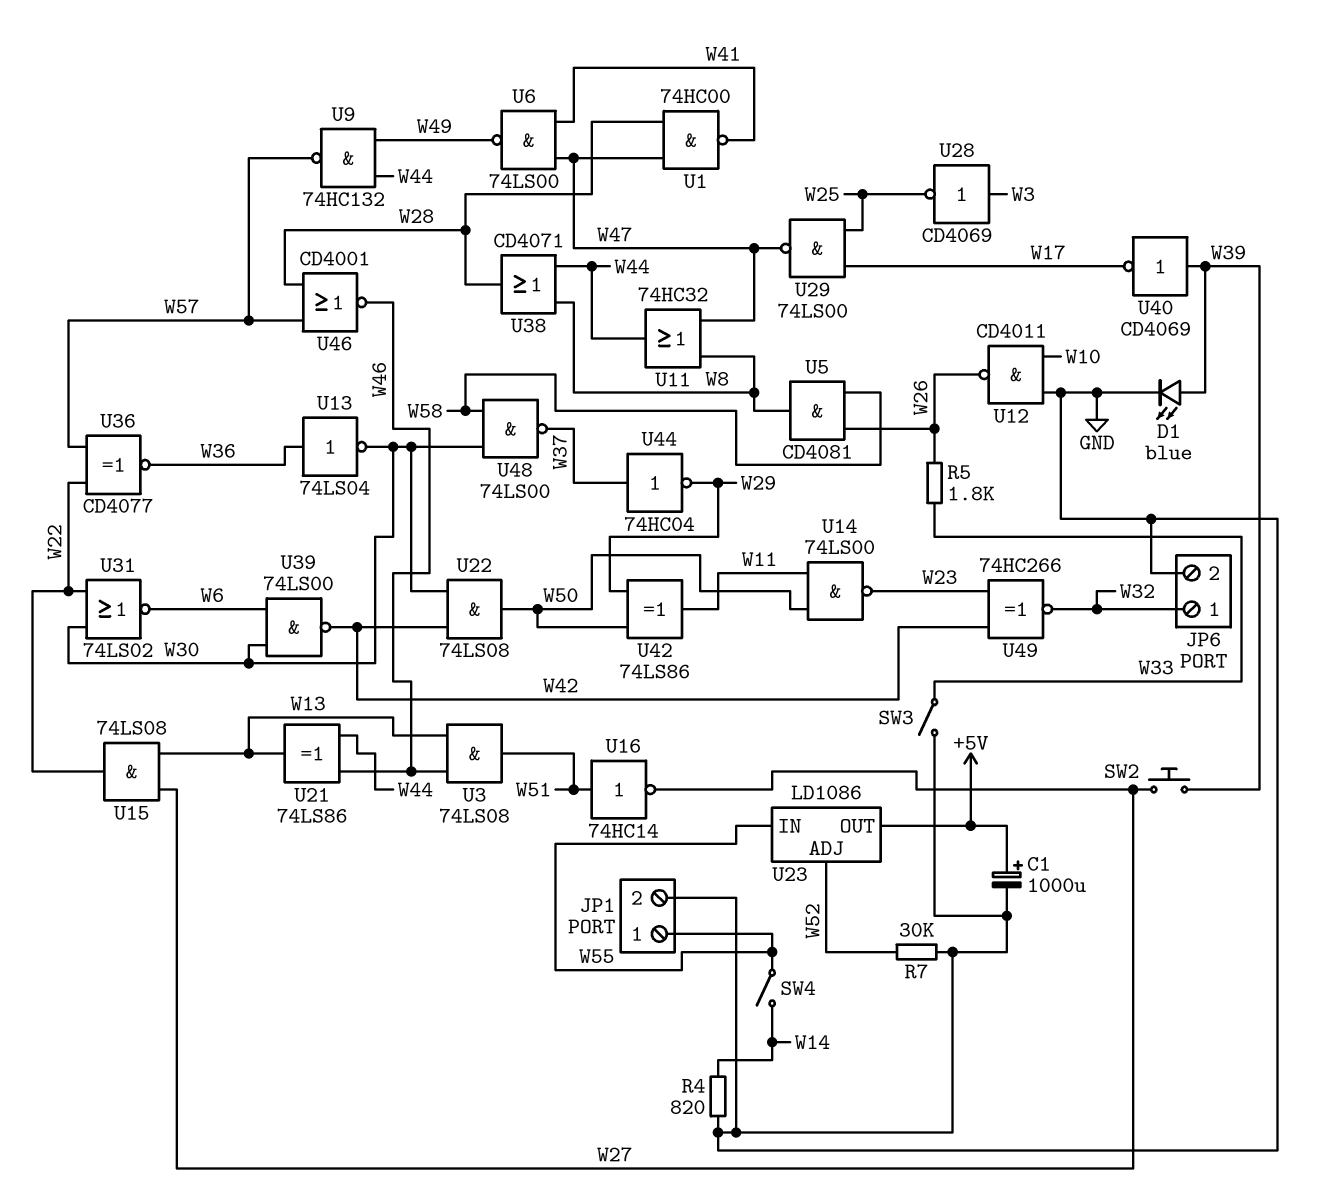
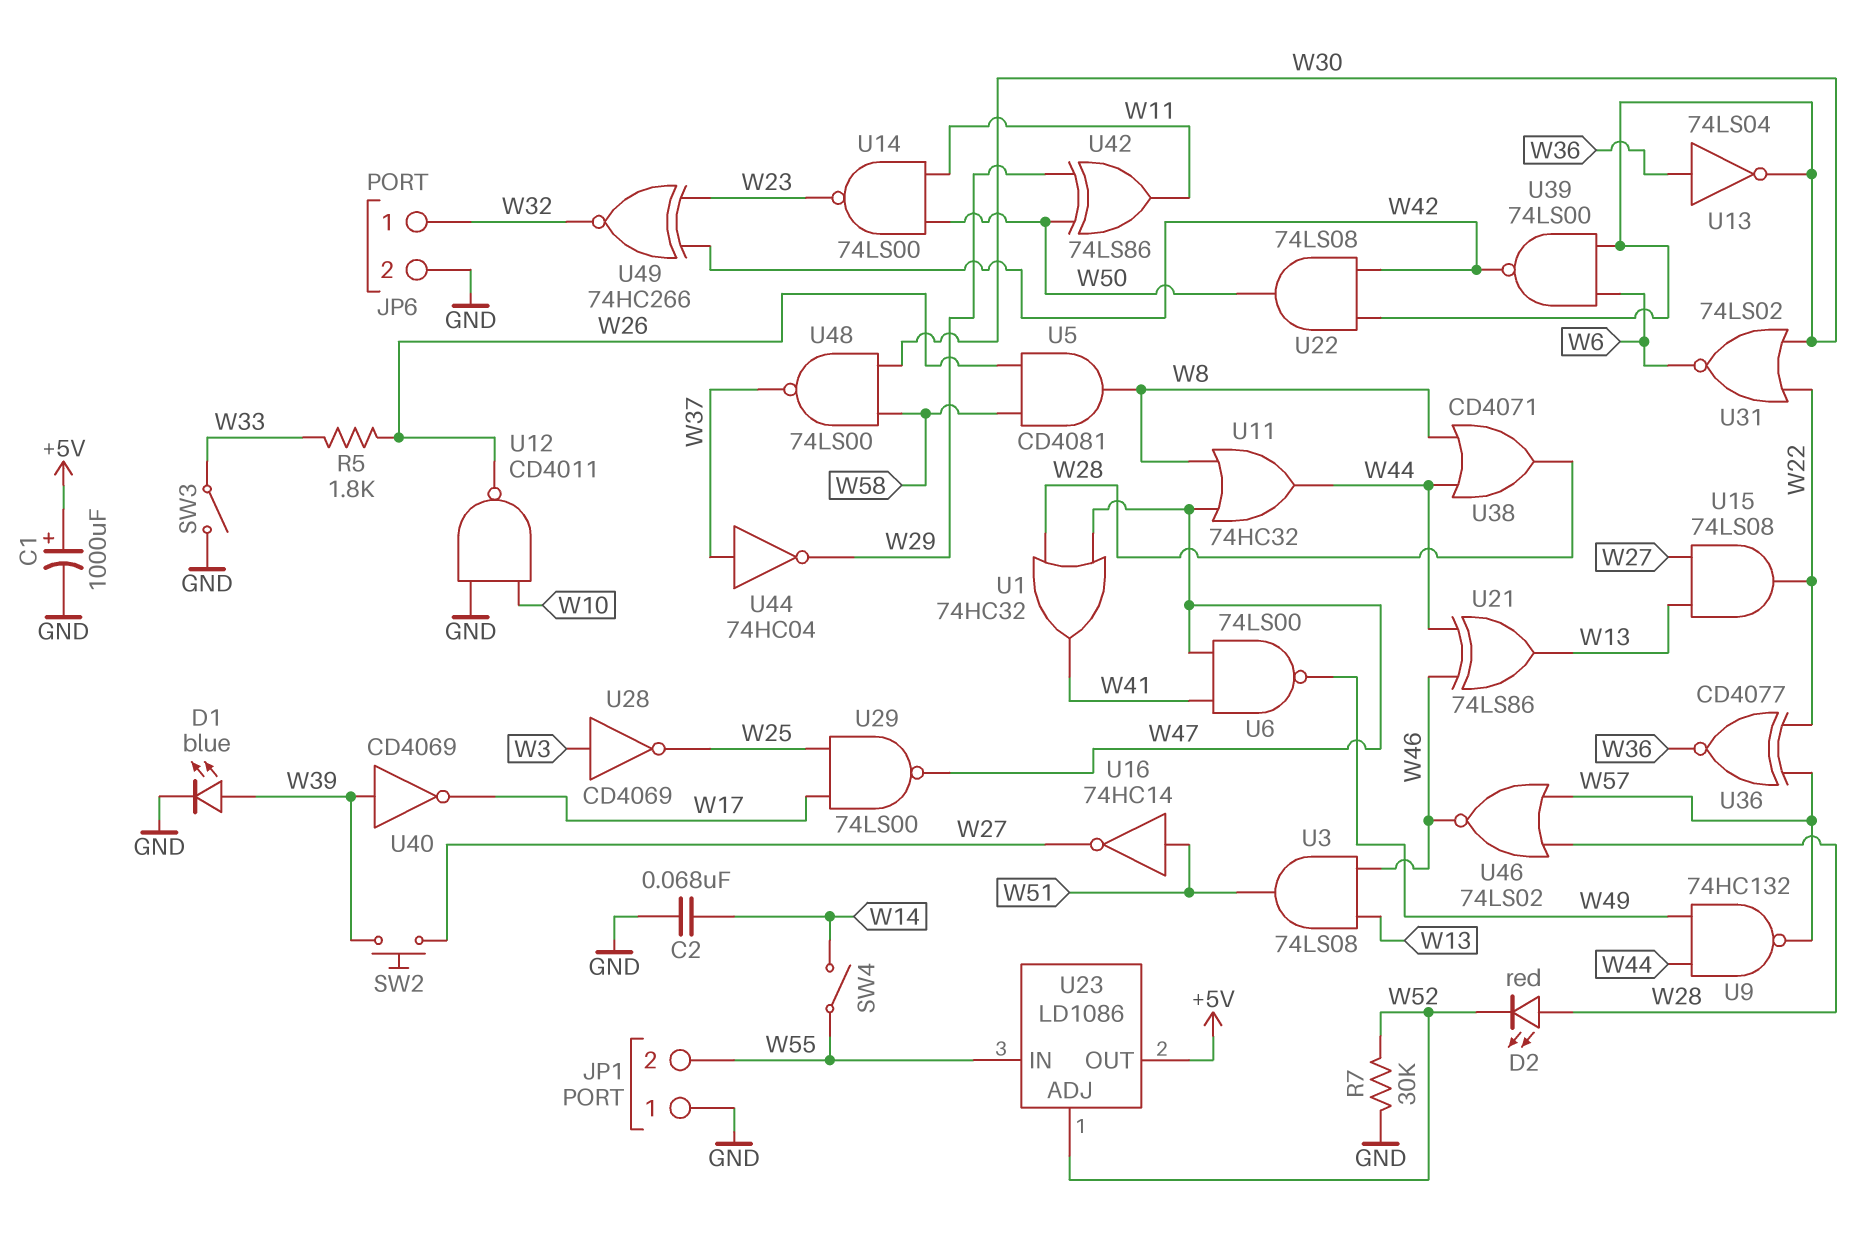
C2: none -> 68nF (GND, W14)
D2: none -> LED red (A W28, K W52)
JP1 pin 1: W55 -> GND
JP1 pin 2: GND -> W55
R4: 820 (GND, W14) -> none
U1: NAND 74HC00 (in W28, in W47, out W41) -> OR 74HC32 (in W28, in W47, out W41)
U46: NOR CD4001 (in W28, in W57, out W46) -> NOR 74LS02 (in W28, in W57, out W46)

